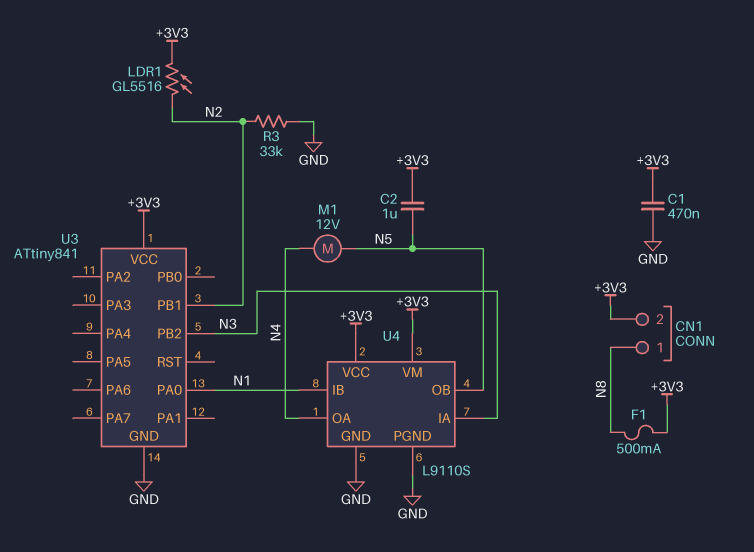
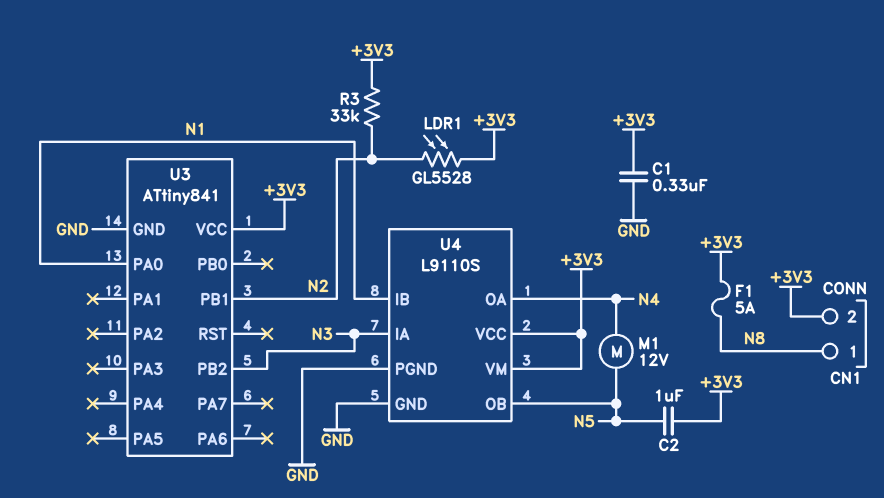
C1: 470nF (+3V3, GND) -> 330nF (+3V3, GND)
F1: 500mA (+3V3, N8) -> 5A (+3V3, N8)
LDR1: GL5516 (+3V3, N2) -> GL5528 (+3V3, N2)
R3: 33k (GND, N2) -> 33k (+3V3, N2)

